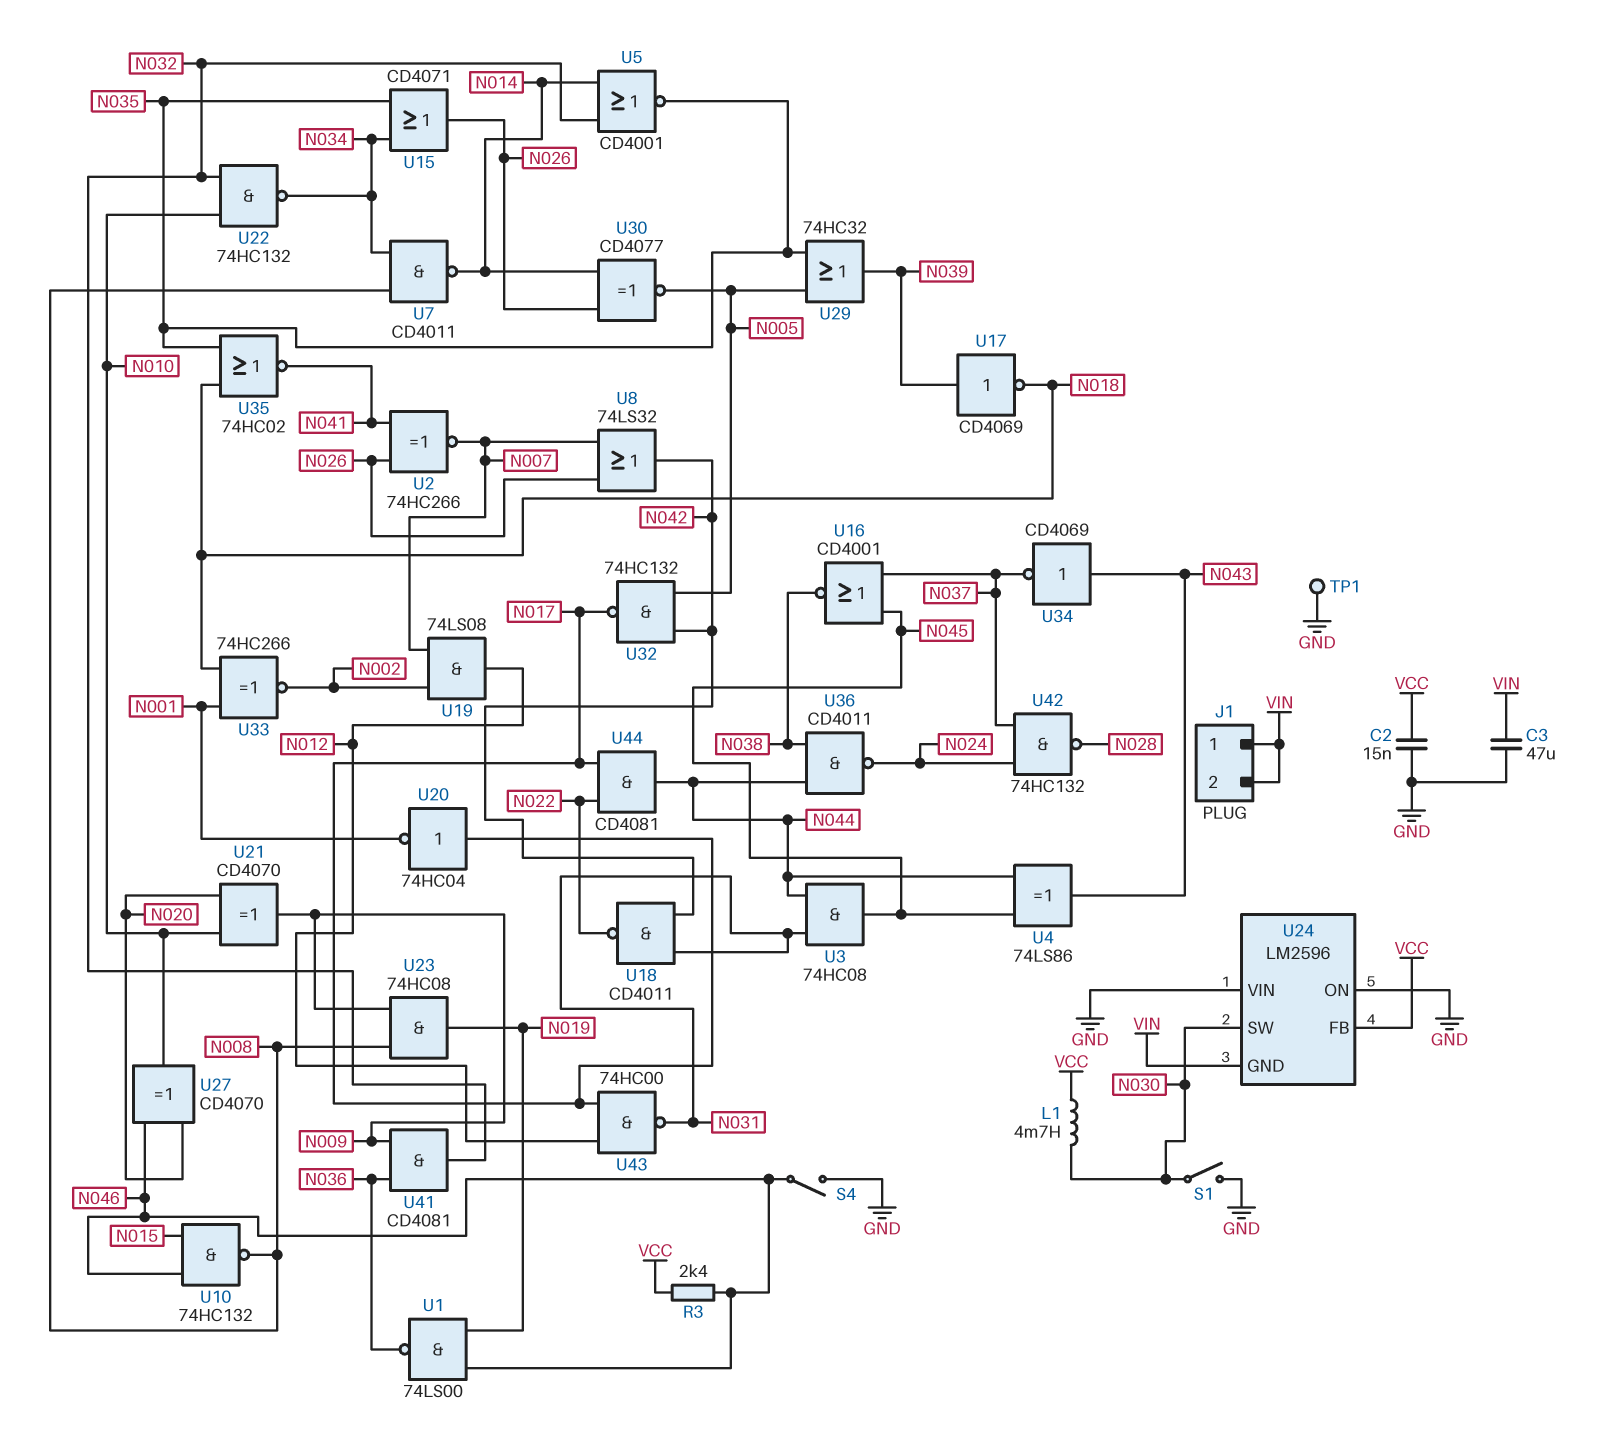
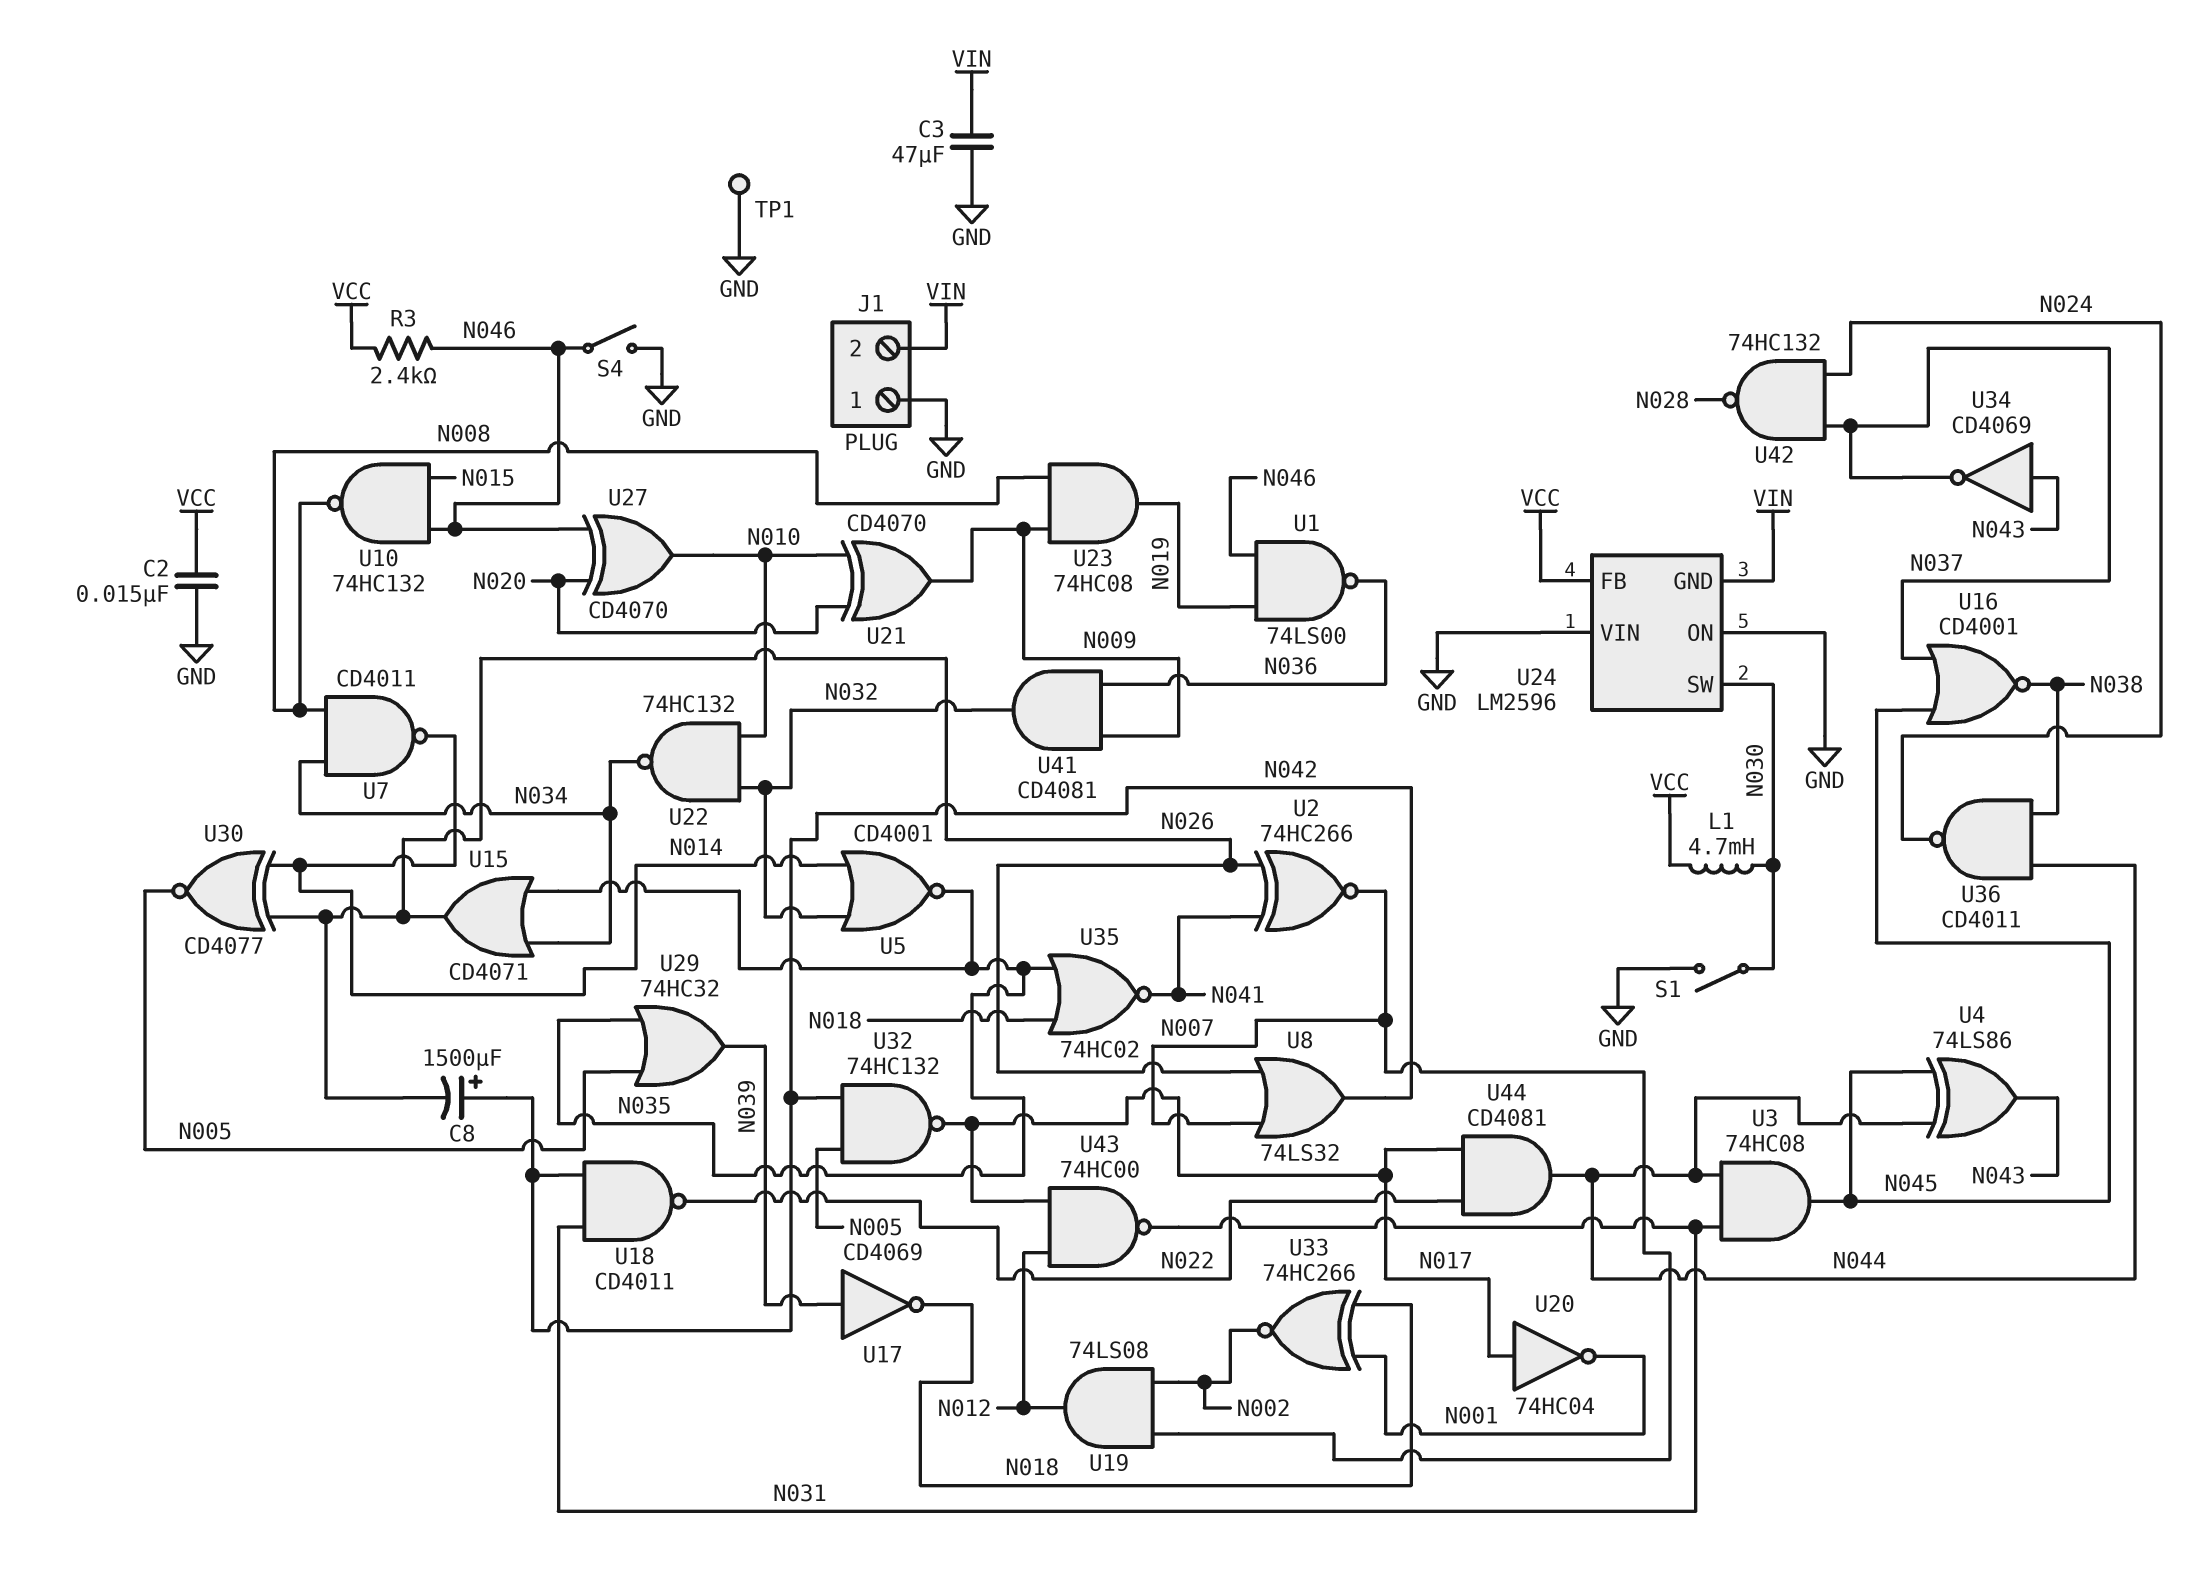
C8: none -> 1500uF (plus N042, minus N026)
J1 pin 1: VIN -> GND

